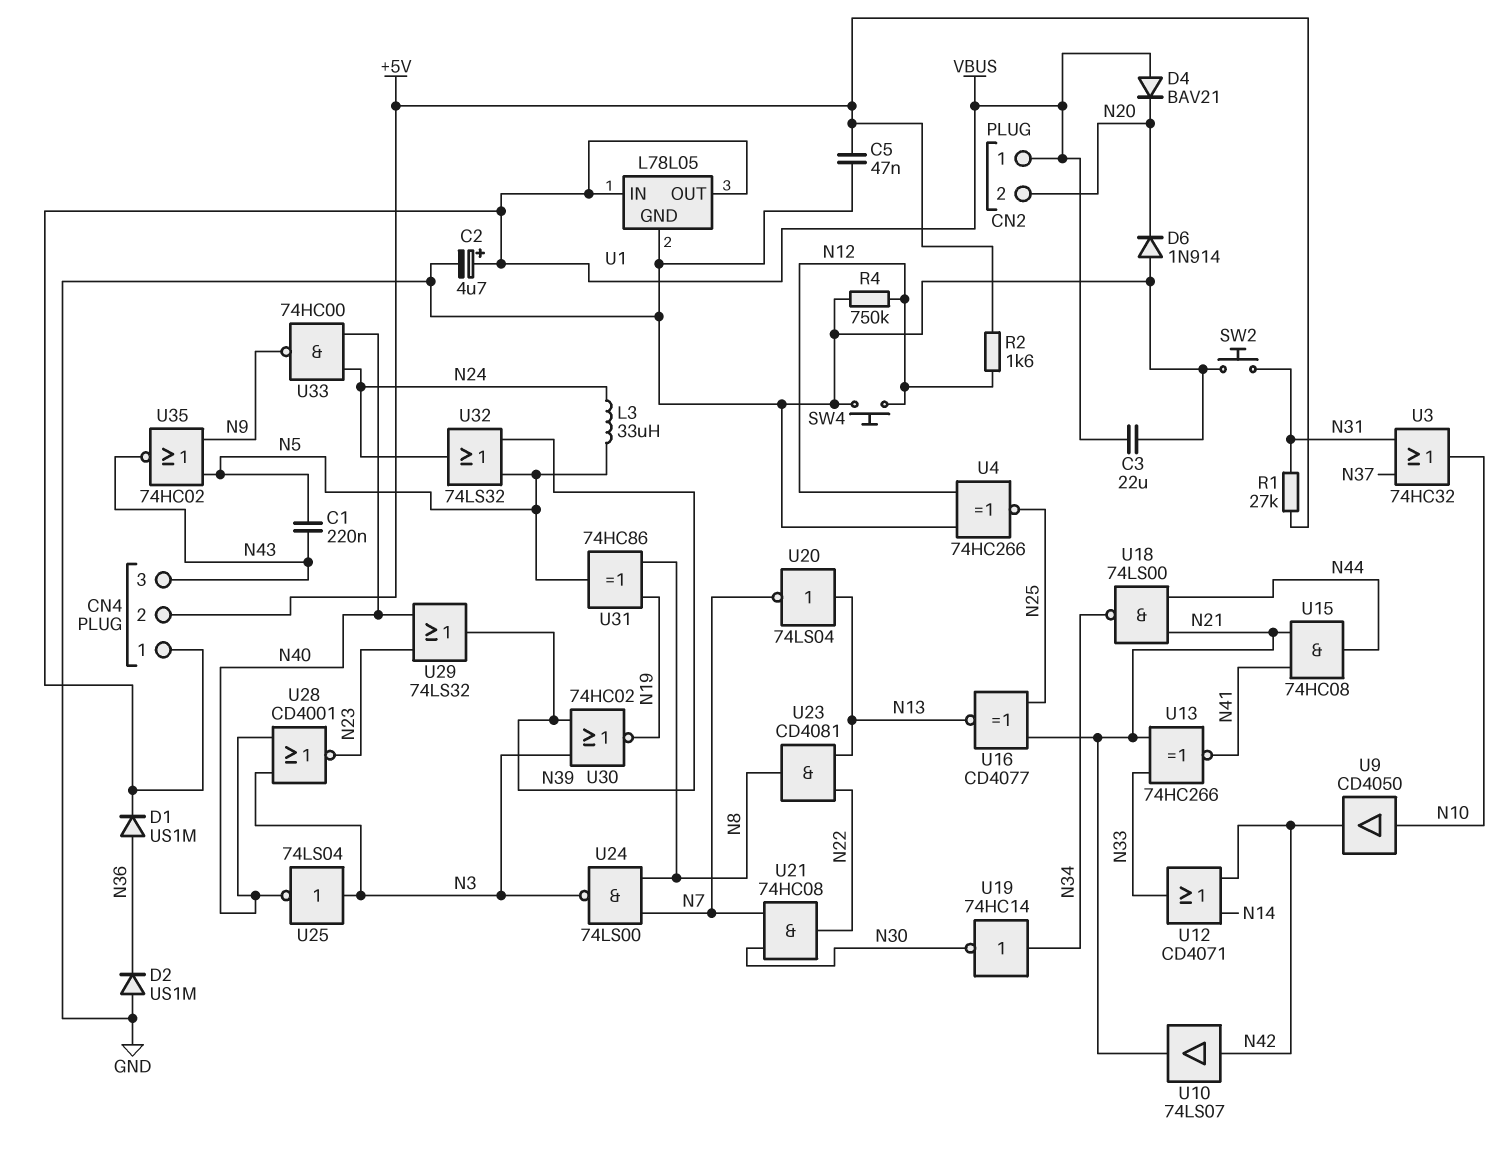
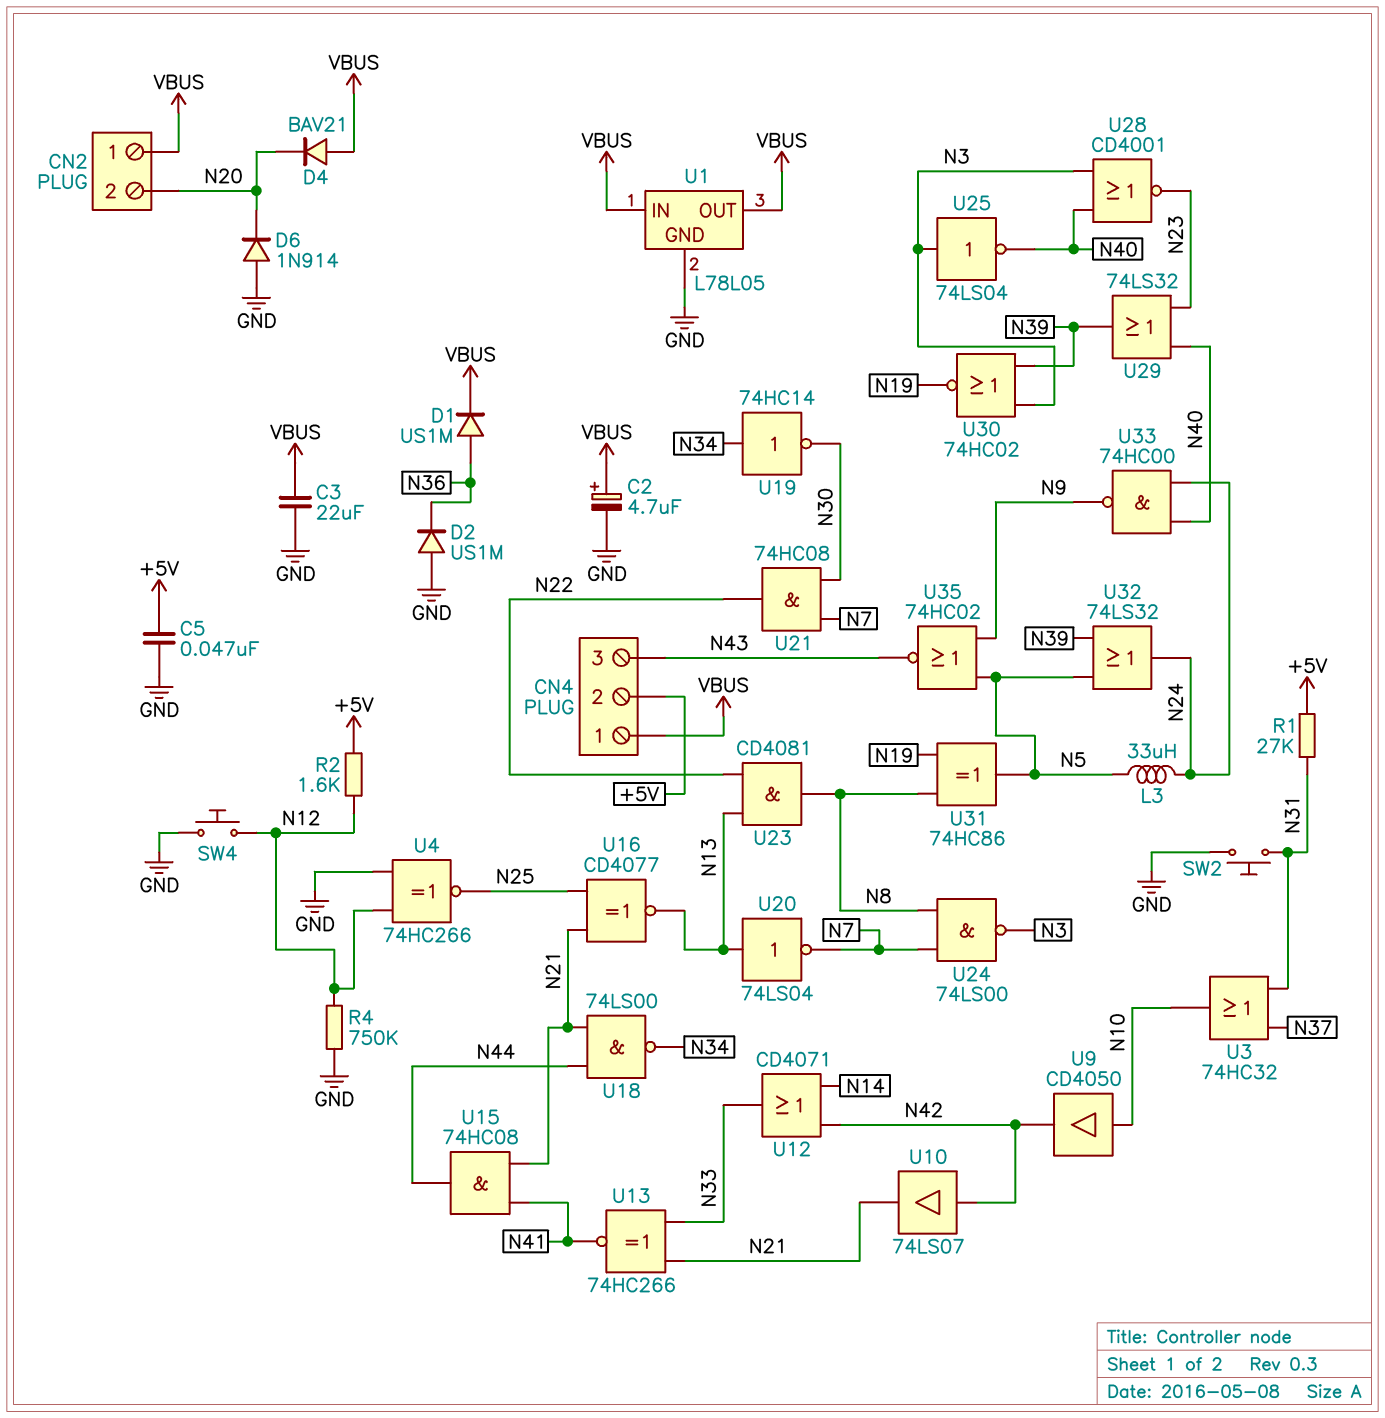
C1: 220nF (N5, N43) -> none

